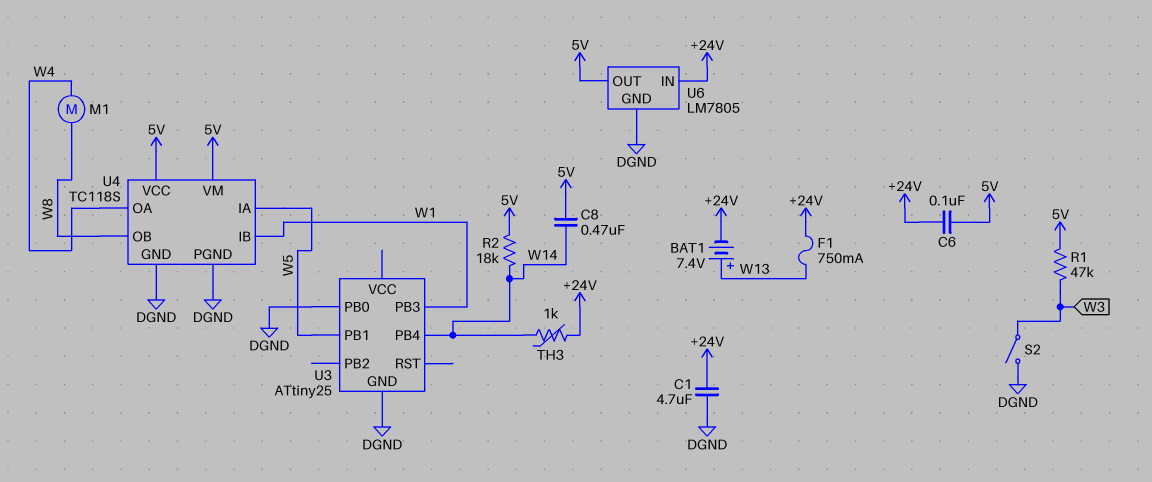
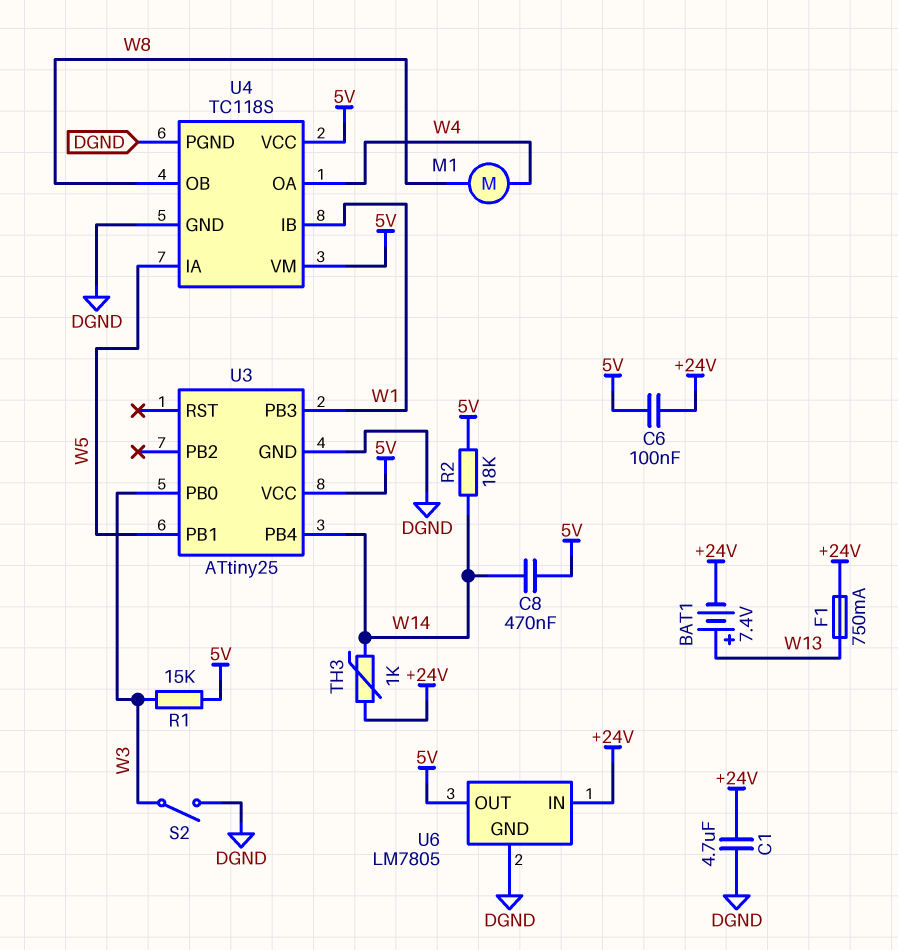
R1: 47k (5V, W3) -> 15k (5V, W3)
U3 pin PB0: DGND -> W3
U3 pin VCC: none -> 5V

